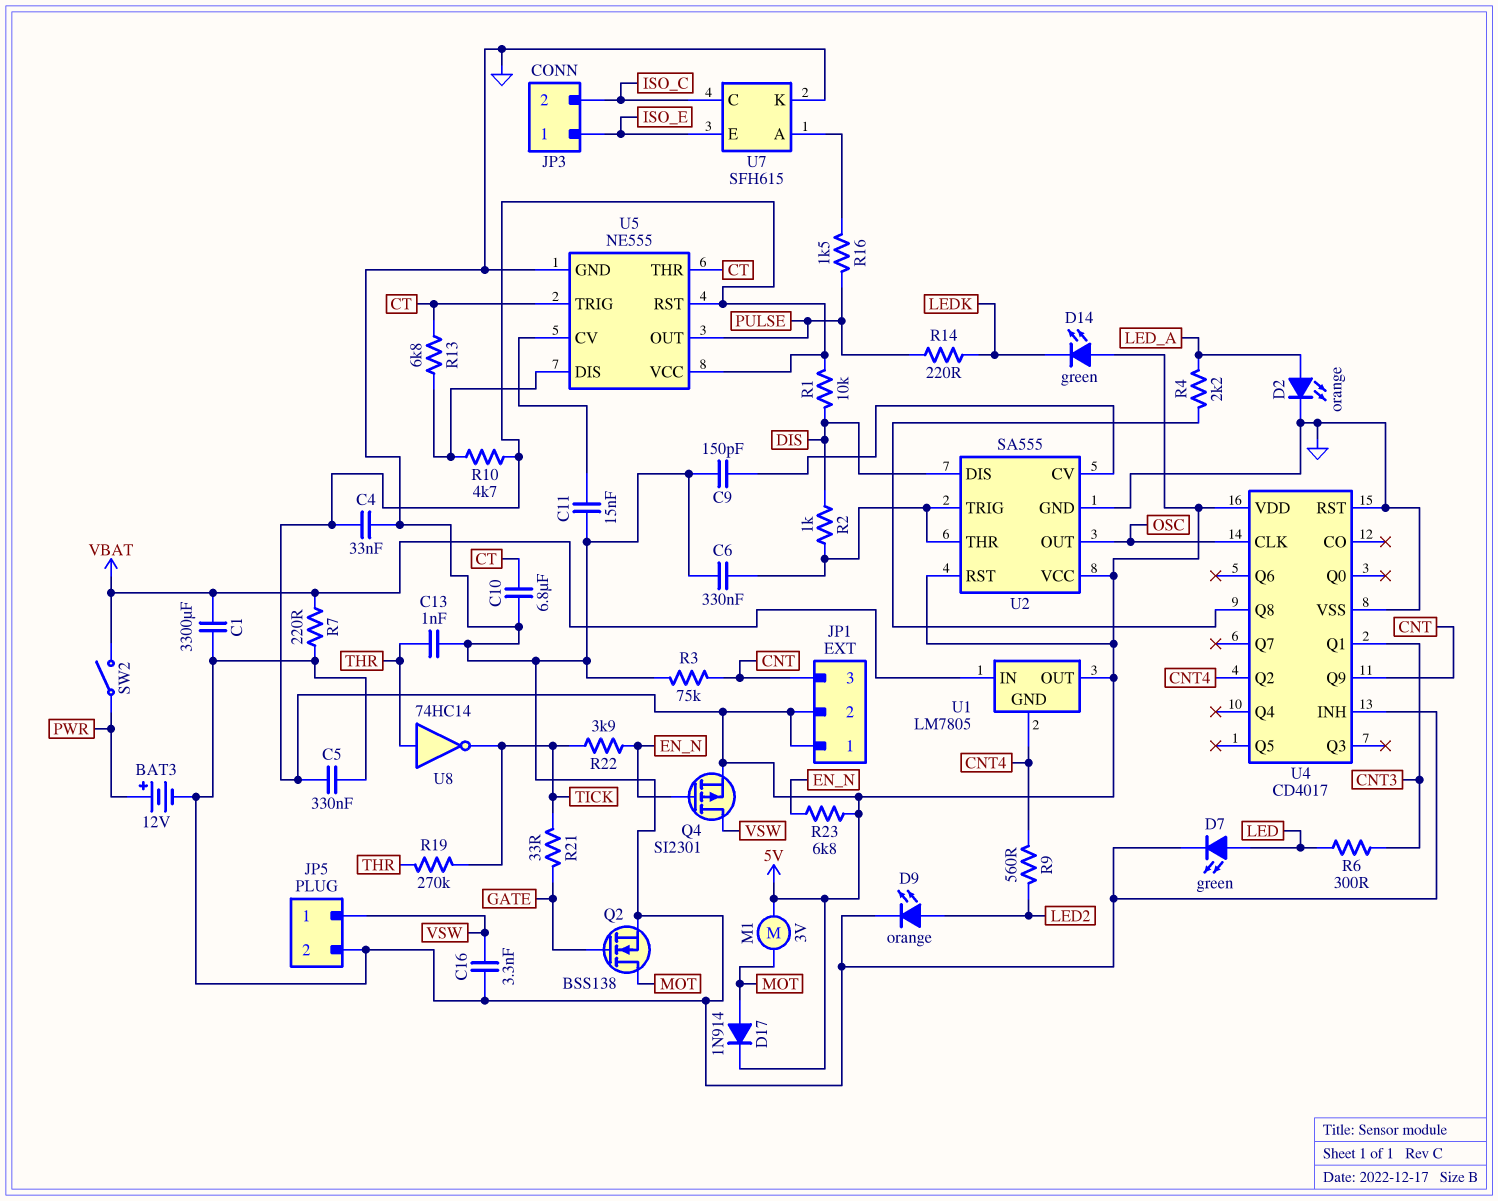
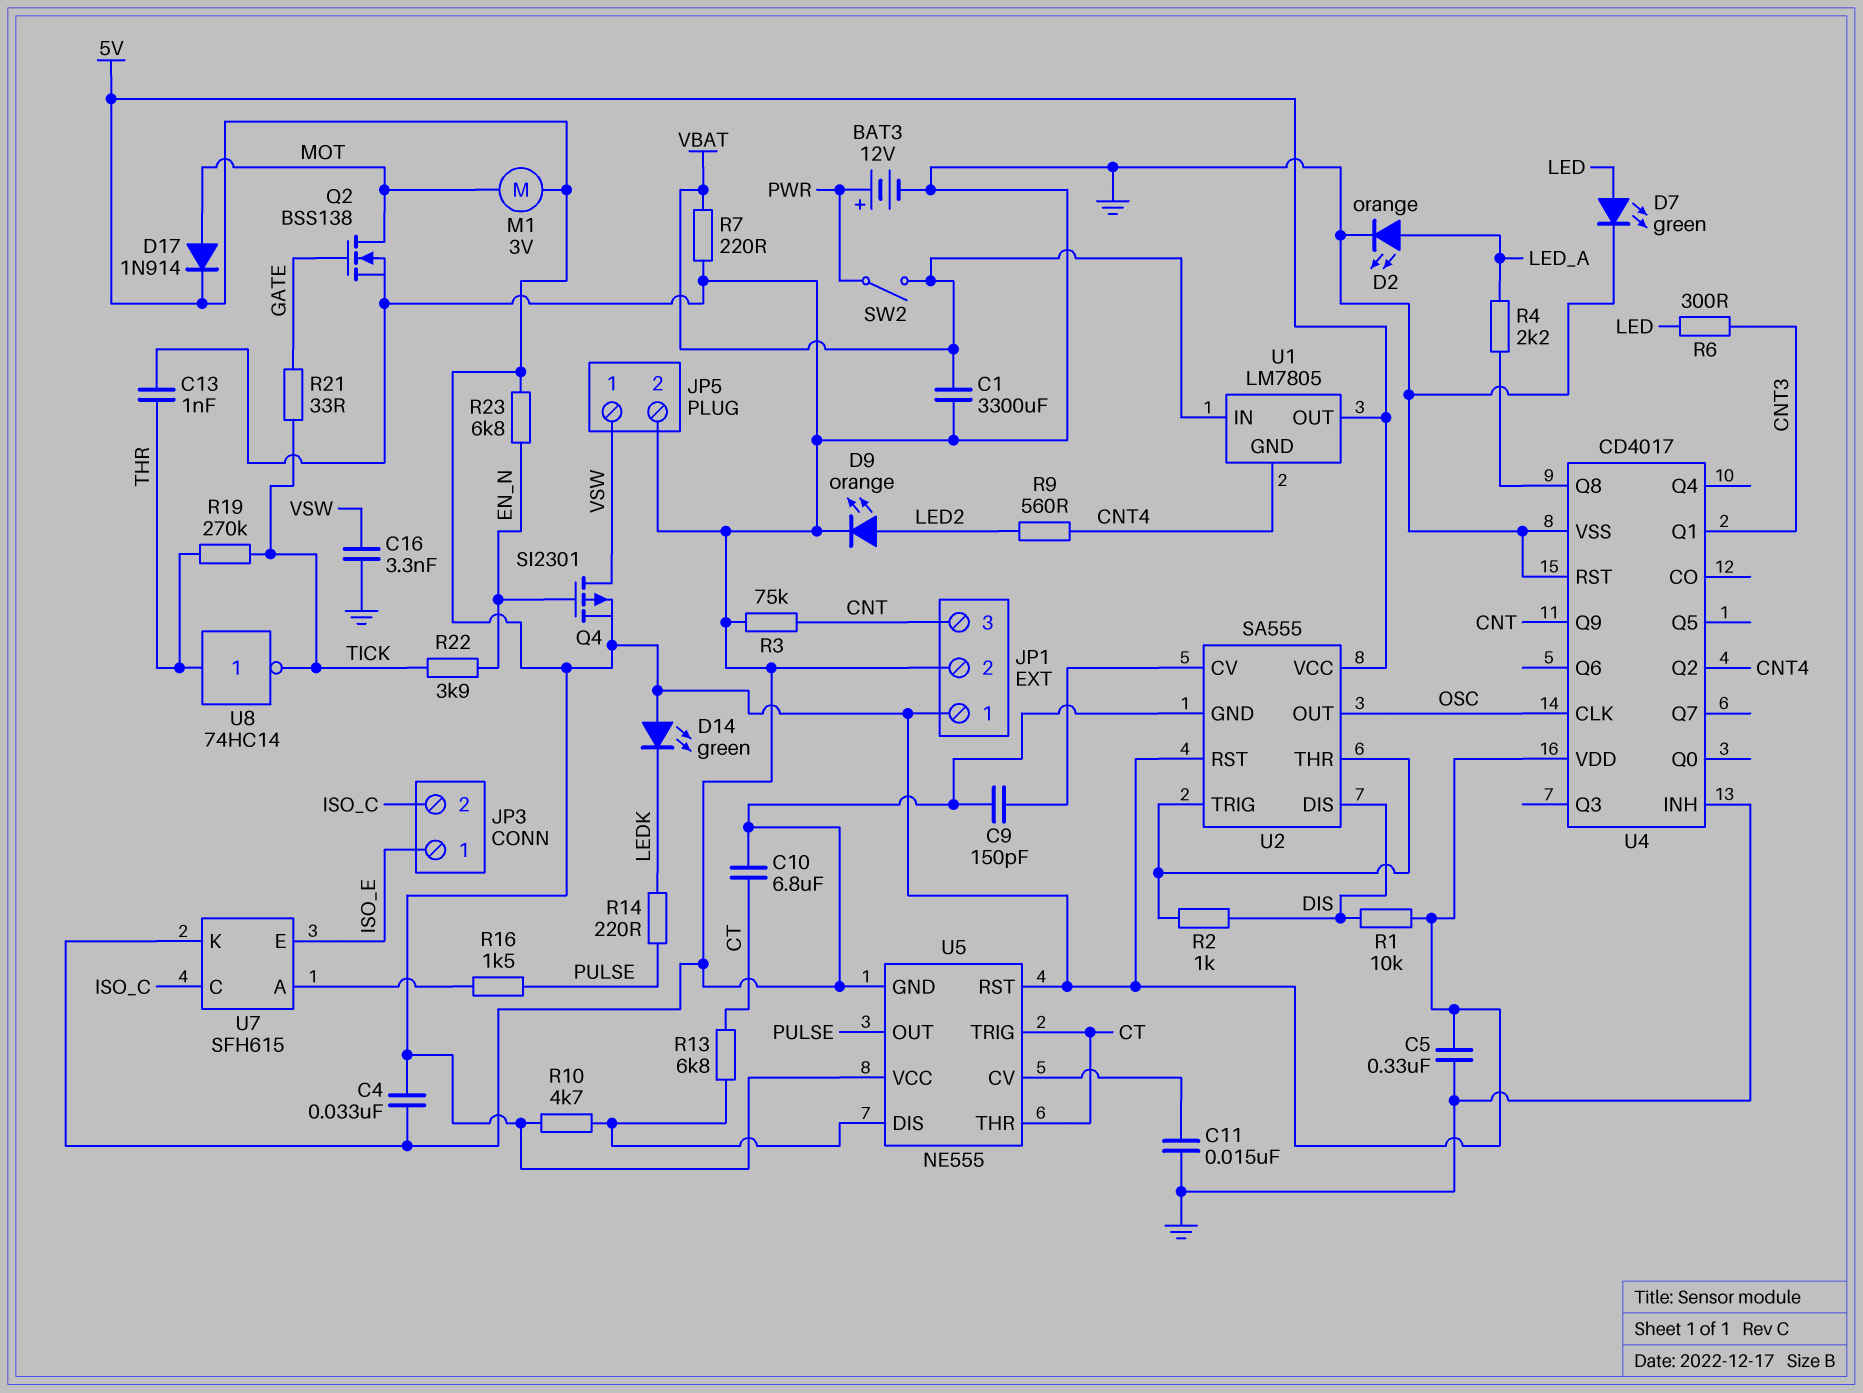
C6: 330nF (GND, U2/THR) -> none
JP1 pin 2: 5V -> GND

